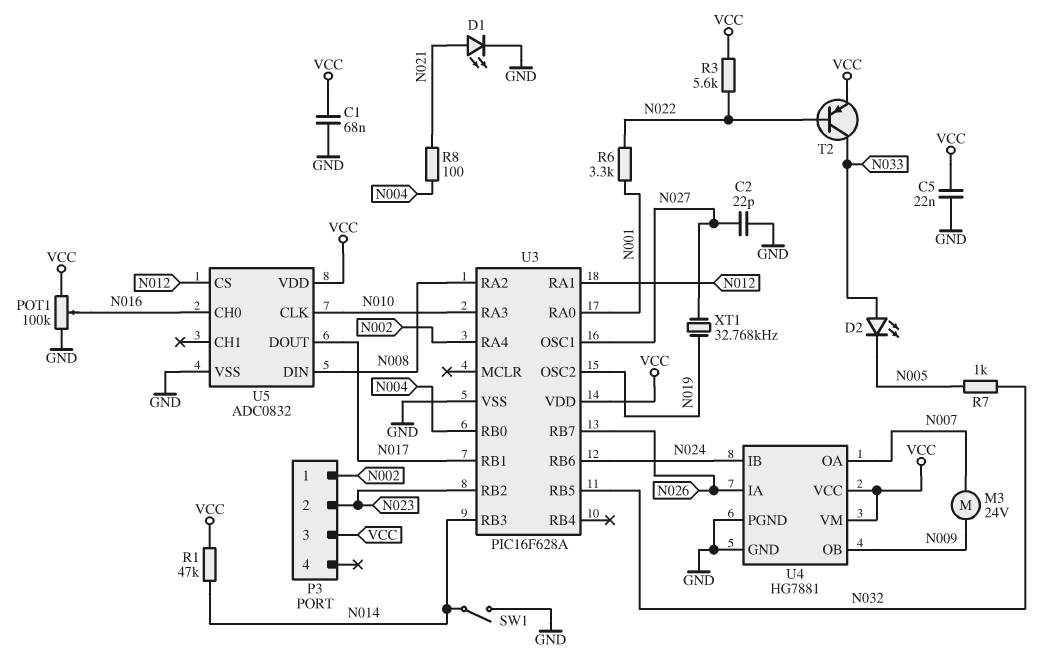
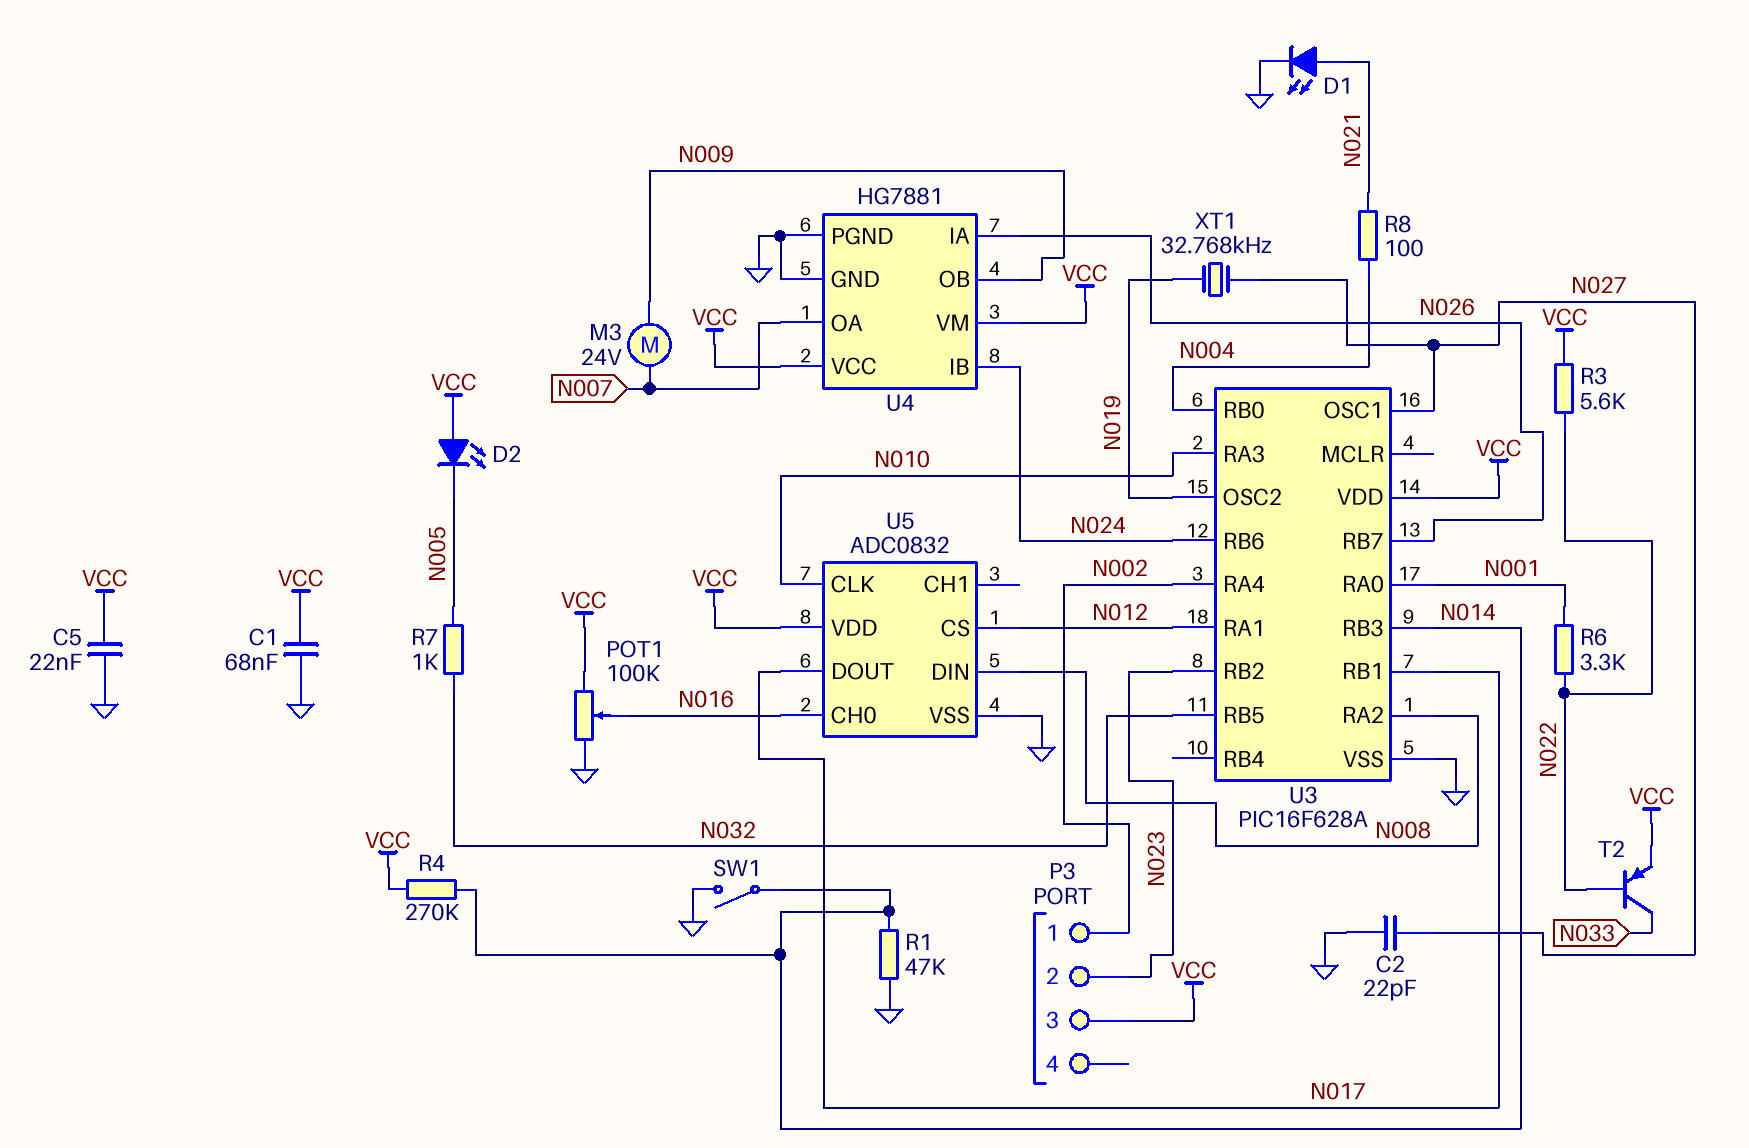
D2: LED (A N033, K N005) -> LED (A VCC, K N005)
R1: 47k (N014, VCC) -> 47k (GND, N014)
R4: none -> 270k (N014, VCC)

